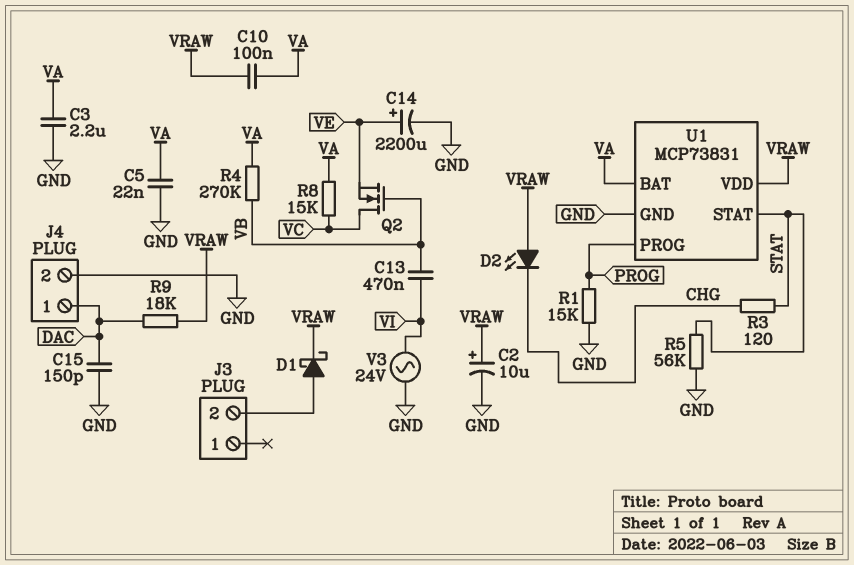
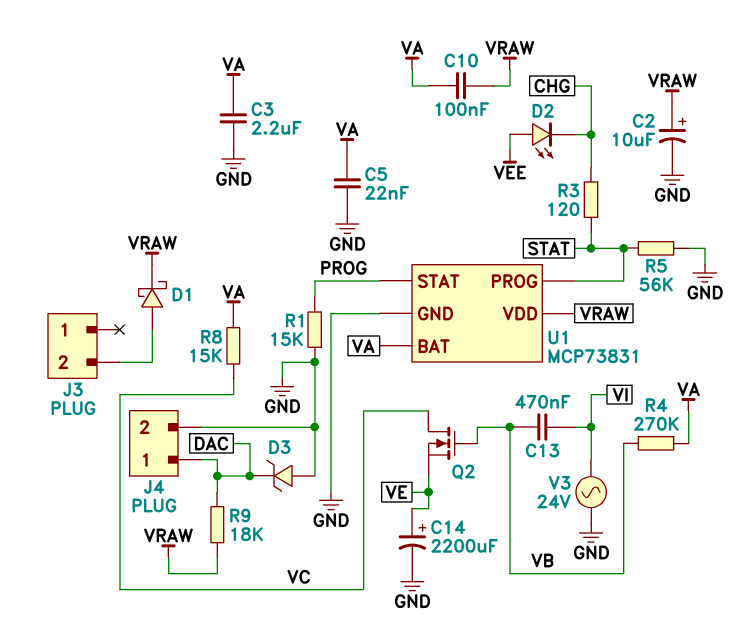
C15: 150pF (DAC, GND) -> none
D2: LED (A VRAW, K CHG) -> LED (A VEE, K CHG)
D3: none -> zener (A GND, K DAC)
U1 pin PROG: PROG -> STAT
U1 pin STAT: STAT -> PROG

